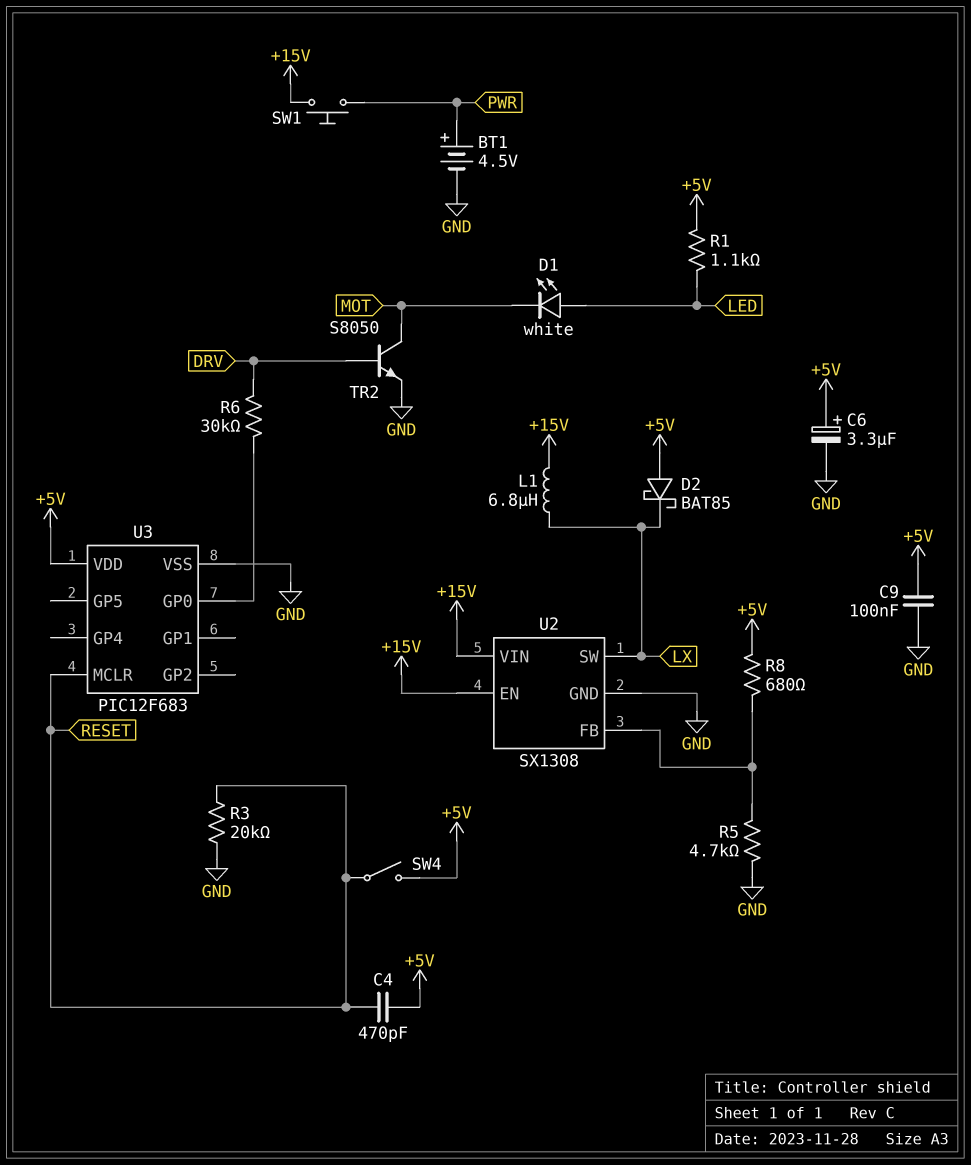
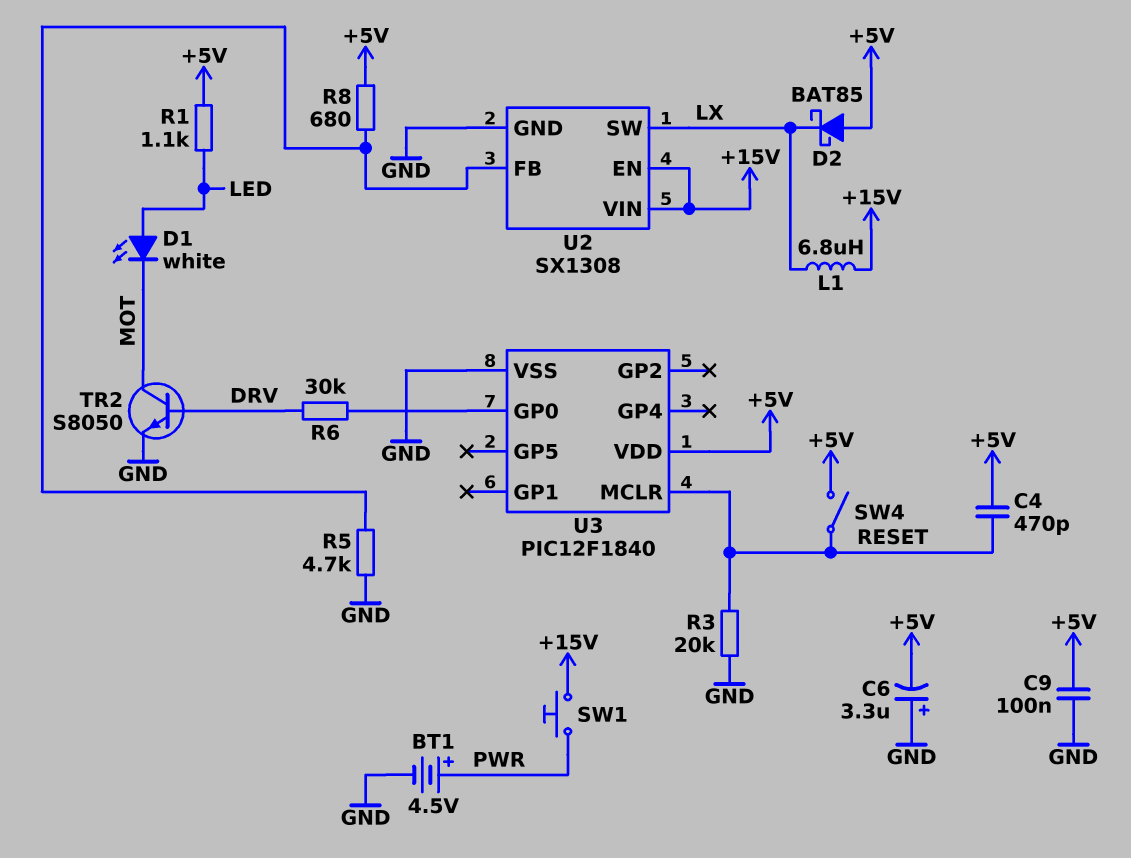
C6: 3.3uF (plus +5V, minus GND) -> 3.3uF (plus GND, minus +5V)
U3: PIC12F683 -> PIC12F1840

